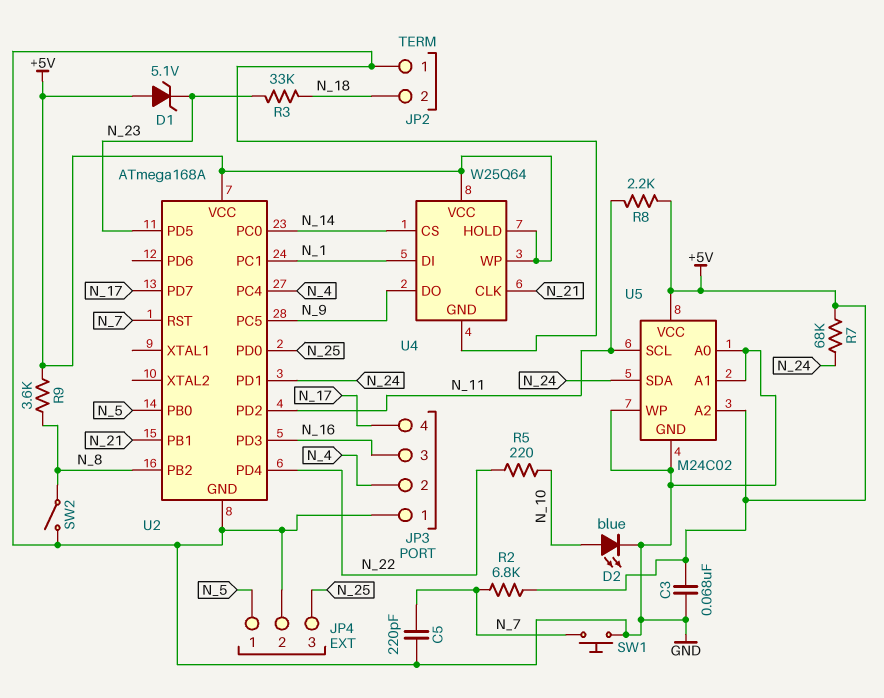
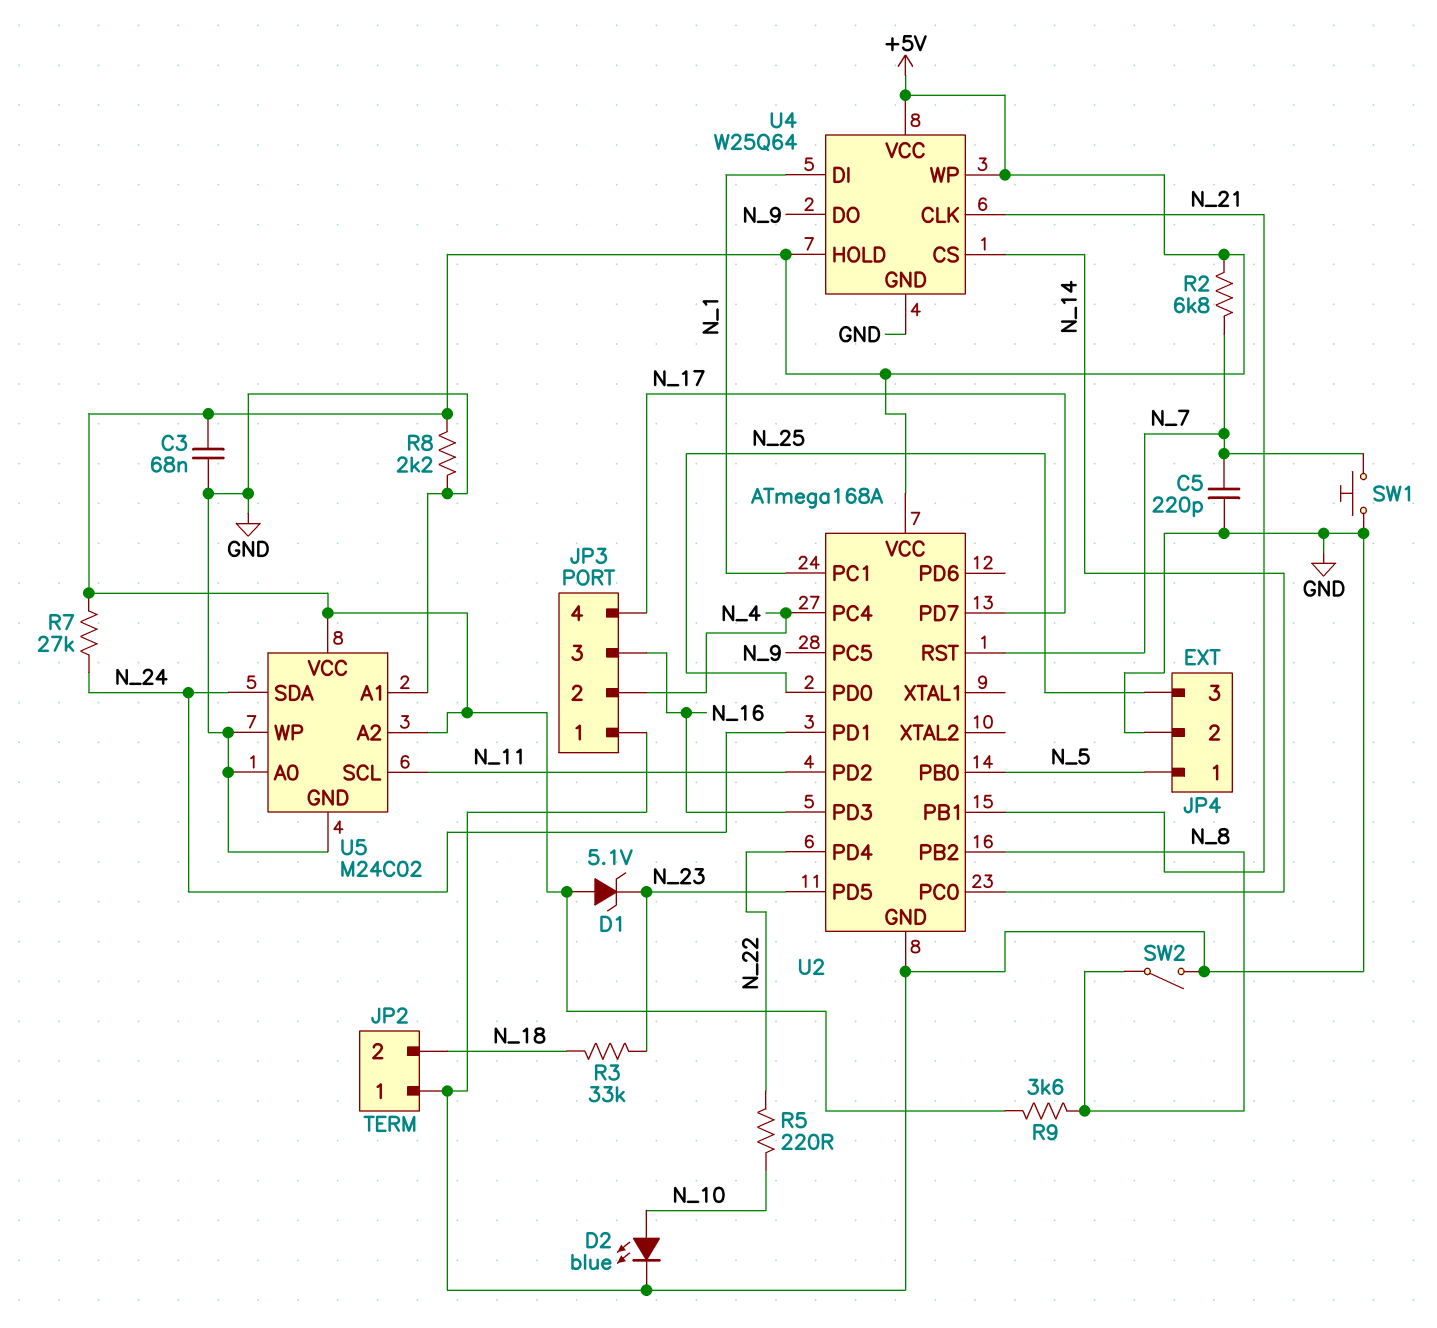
R7: 68k (+5V, N_24) -> 27k (+5V, N_24)
R8: 2.2k (+5V, N_11) -> 2.2k (+5V, GND)

